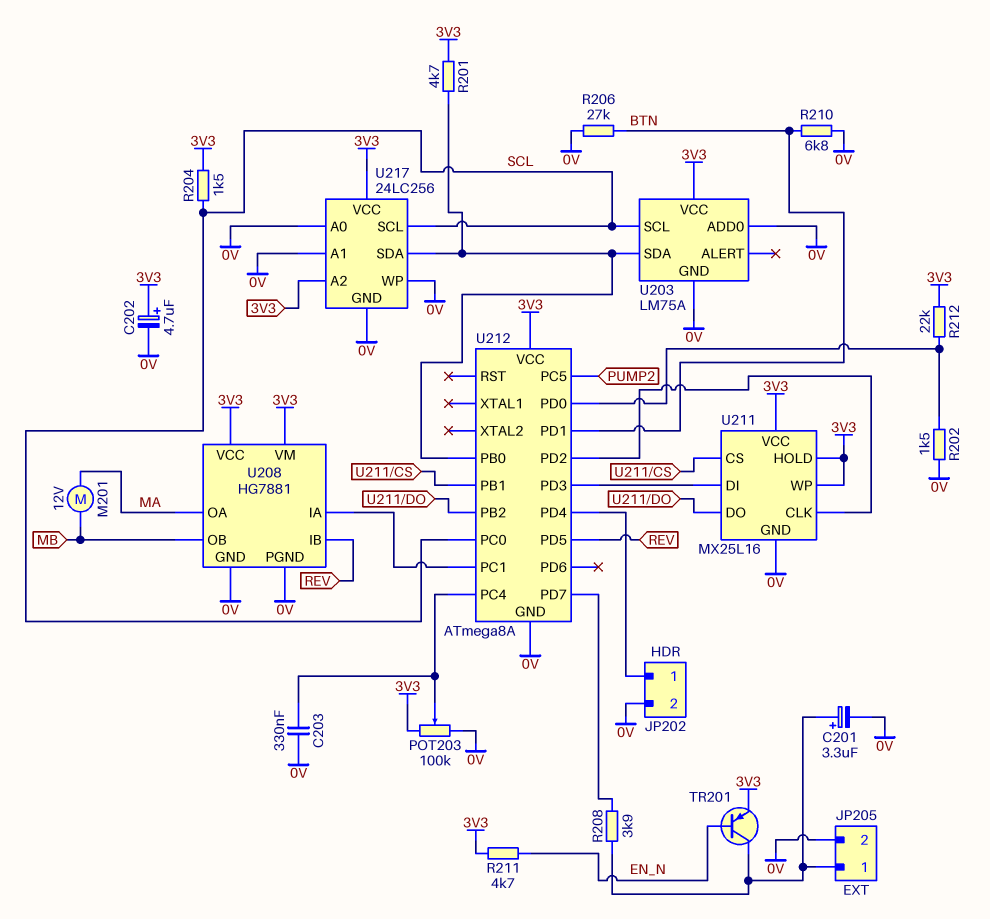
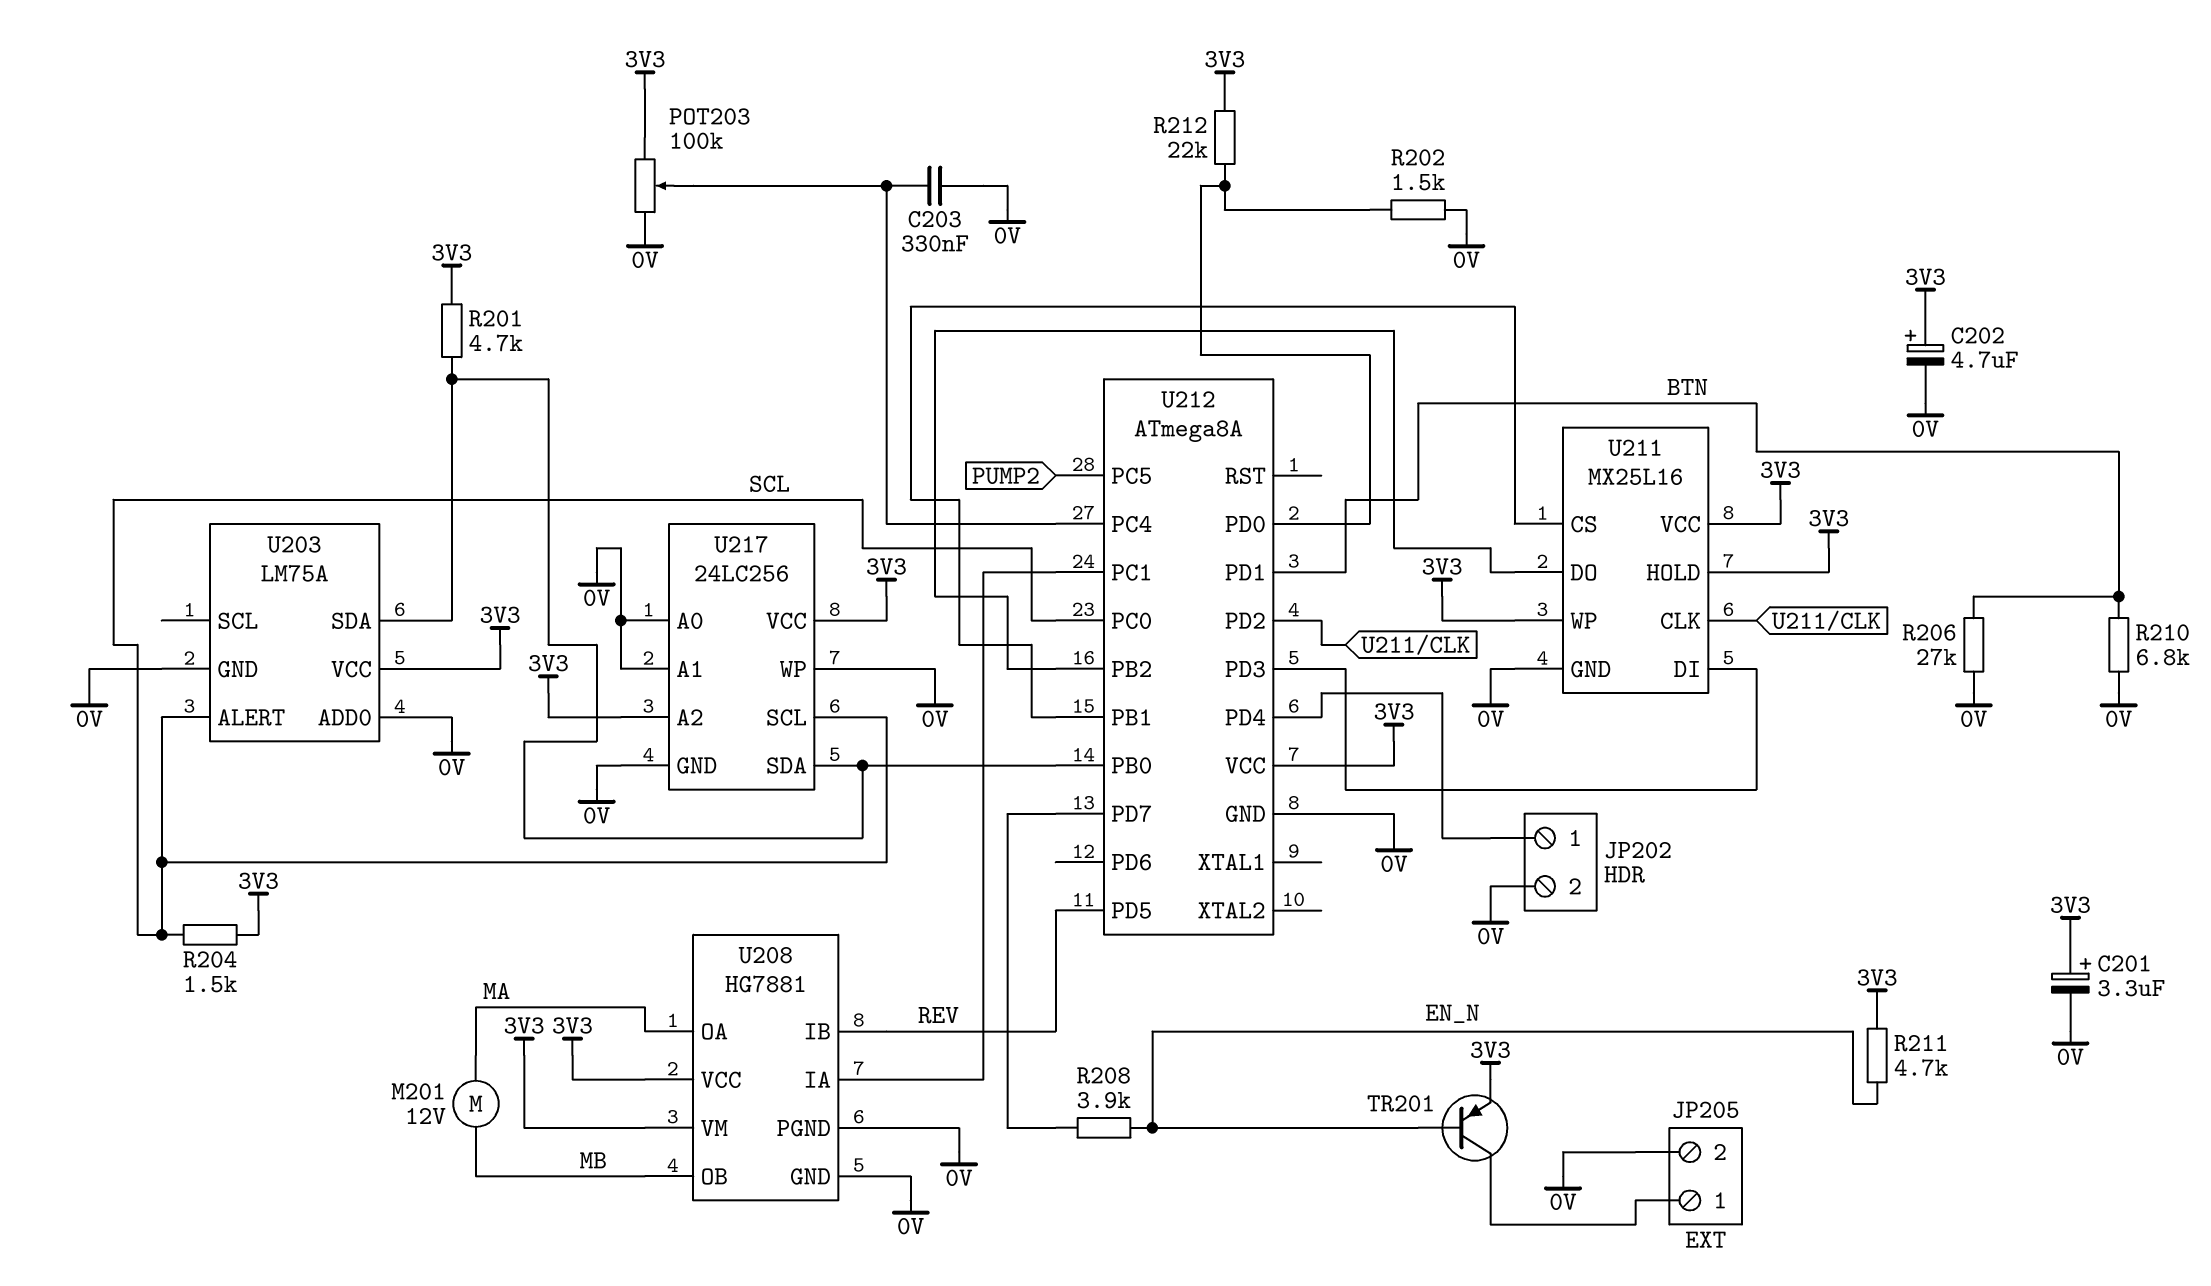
C201: 3.3uF (plus JP205/1, minus 0V) -> 3.3uF (plus 3V3, minus 0V)
R208: 3.9k (JP205/1, U212/PD7) -> 3.9k (EN_N, U212/PD7)
U203 pin ALERT: none -> SCL
U203 pin SCL: SCL -> none

